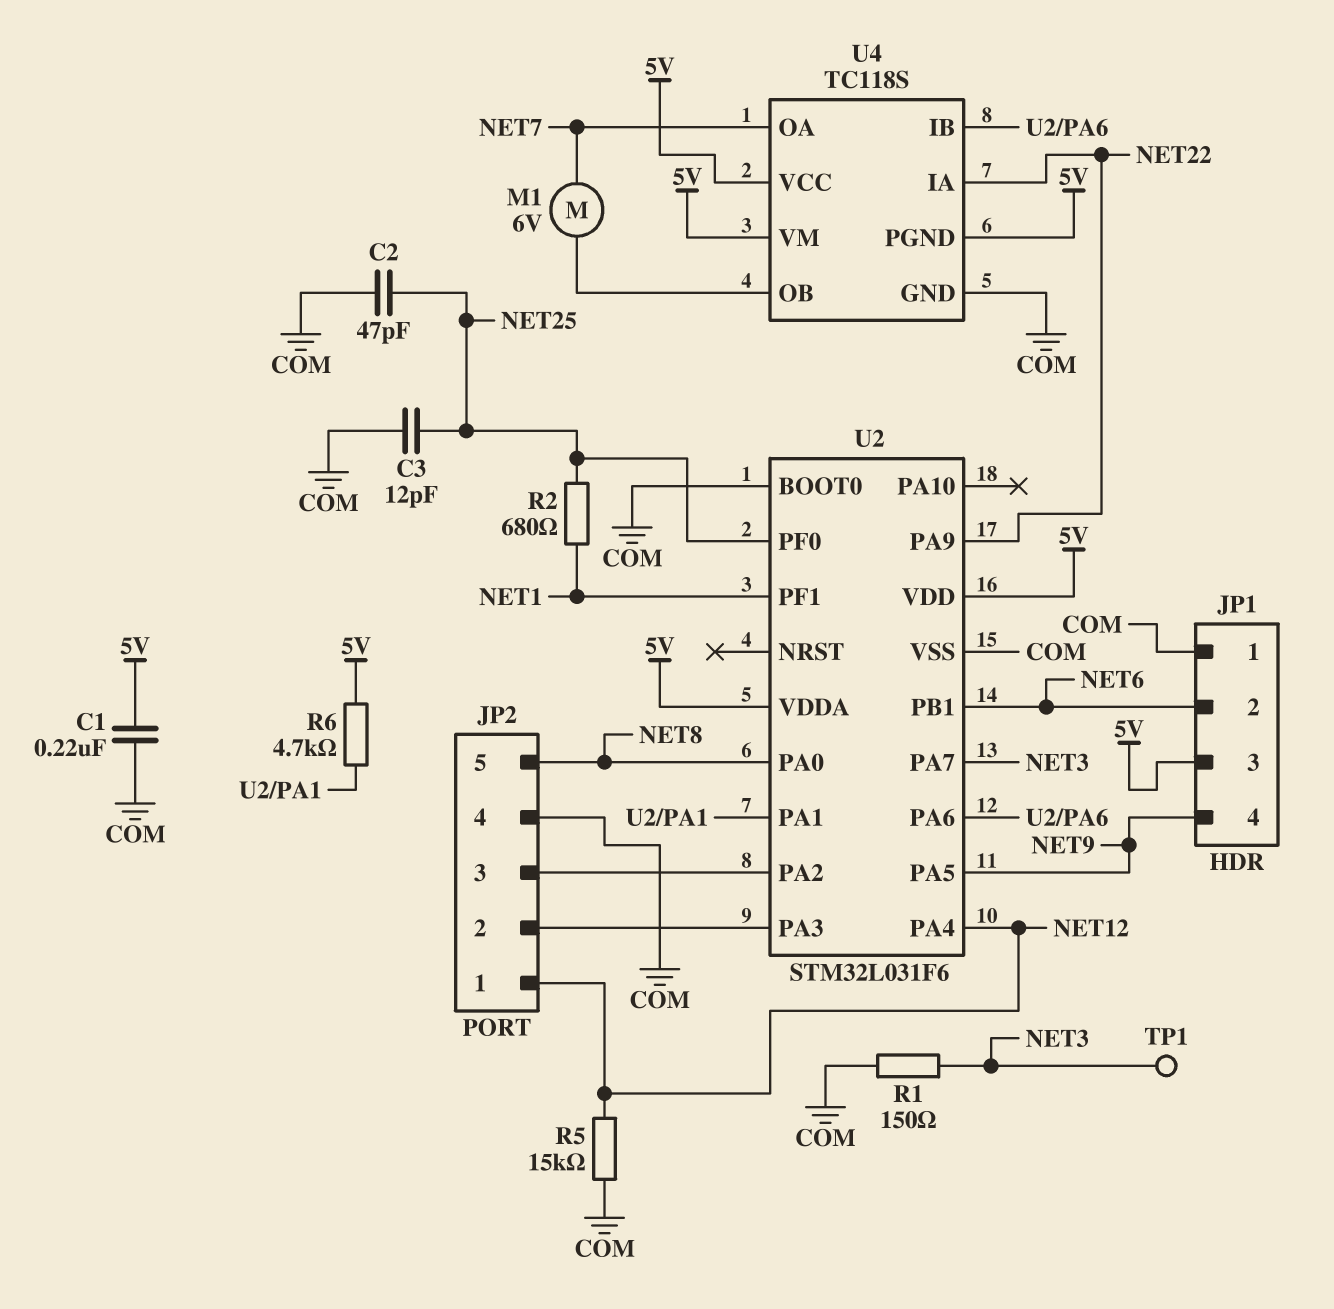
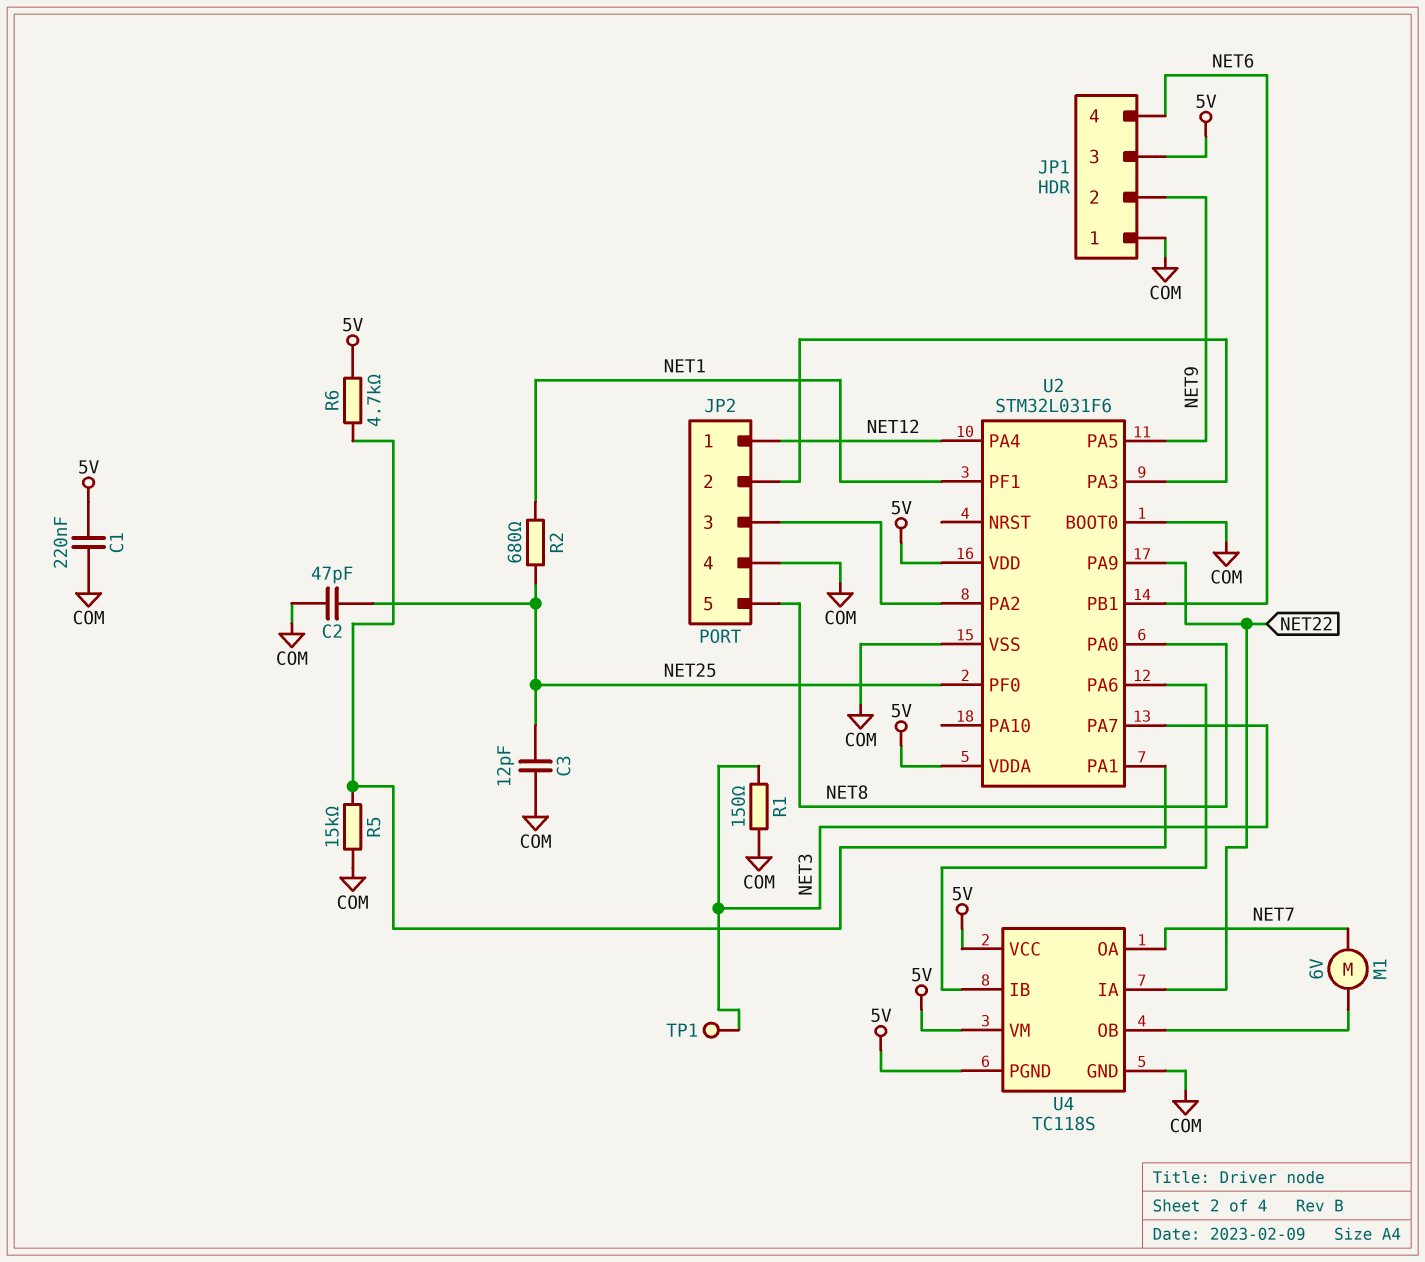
JP1 pin 2: NET6 -> NET9
JP1 pin 4: NET9 -> NET6
R5: 15k (COM, NET12) -> 15k (COM, U2/PA1)

